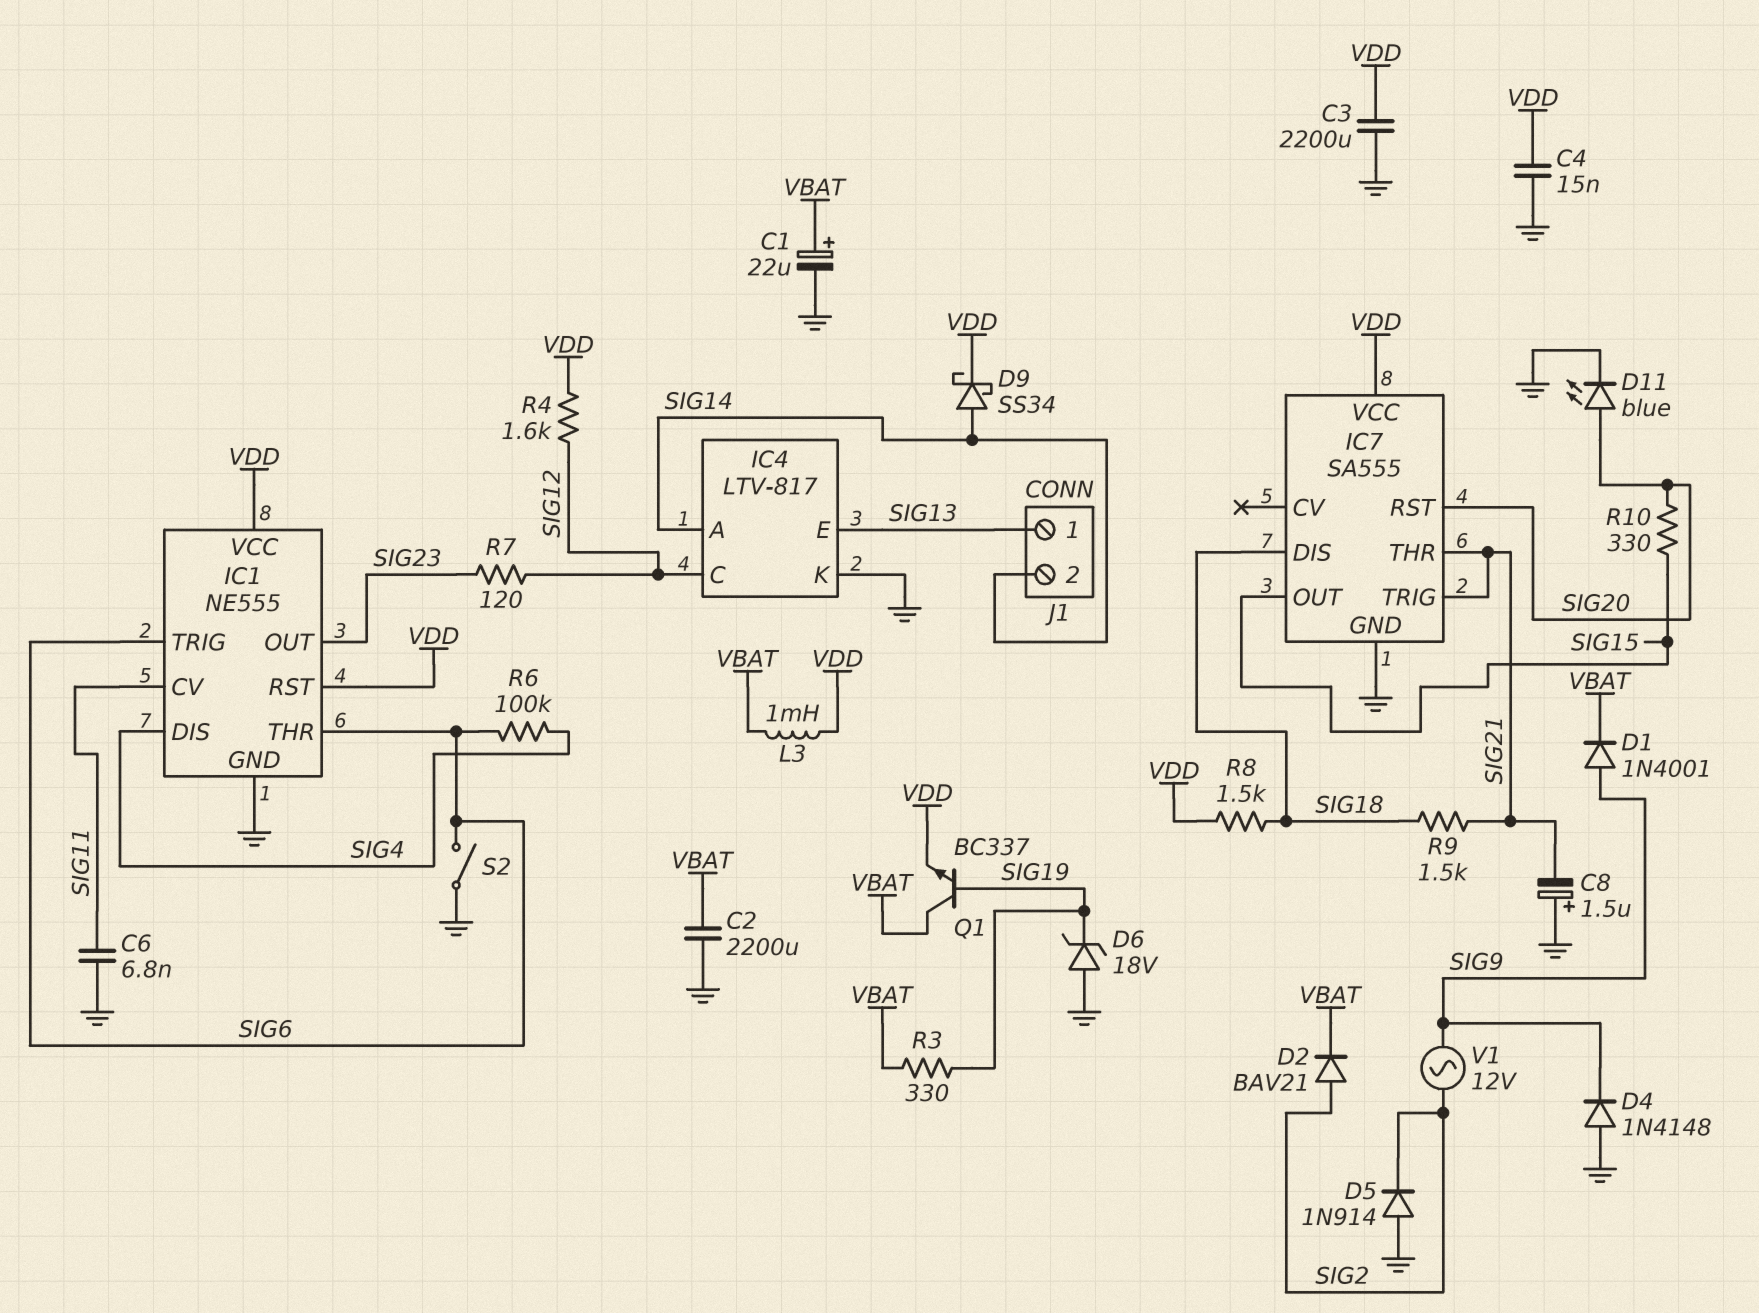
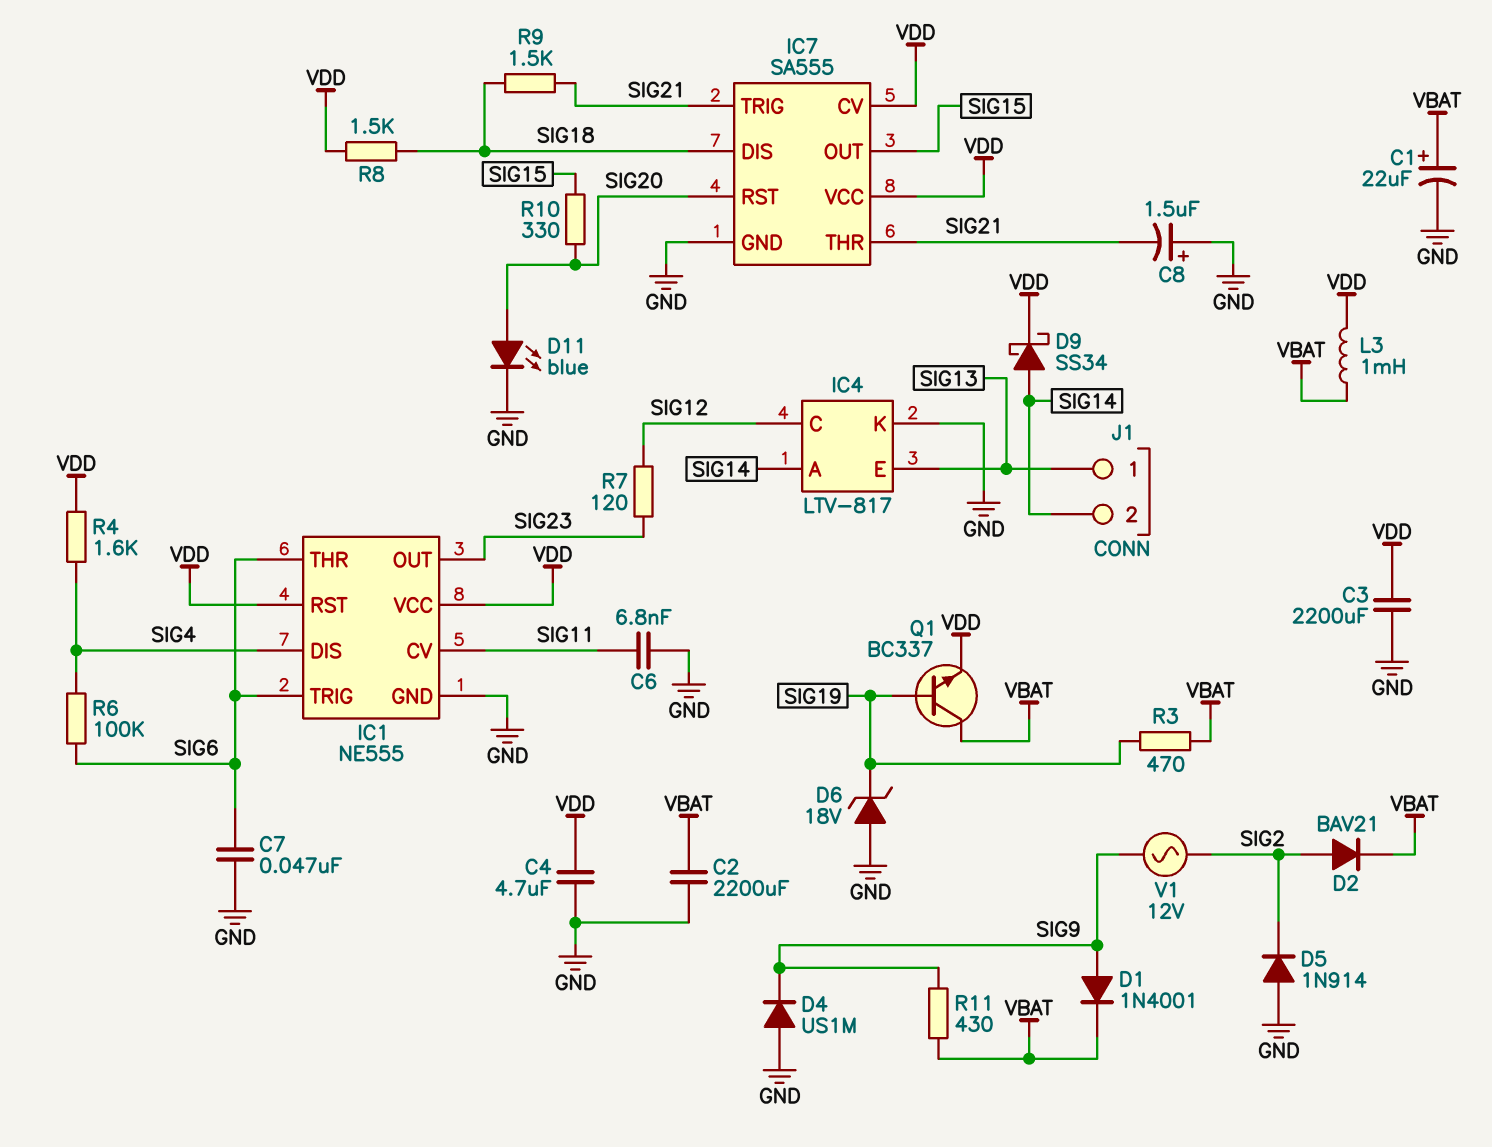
C4: 15nF (GND, VDD) -> 4.7uF (GND, VDD)
C7: none -> 47nF (GND, SIG6)
D4: diode 1N4148 (A GND, K SIG9) -> diode US1M (A GND, K SIG9)
IC7 pin CV: none -> VDD
R3: 330 (SIG19, VBAT) -> 470 (SIG19, VBAT)
R4: 1.6k (SIG12, VDD) -> 1.6k (SIG4, VDD)
R11: none -> 430 (SIG9, VBAT)
S2: switch (GND, SIG6) -> none

